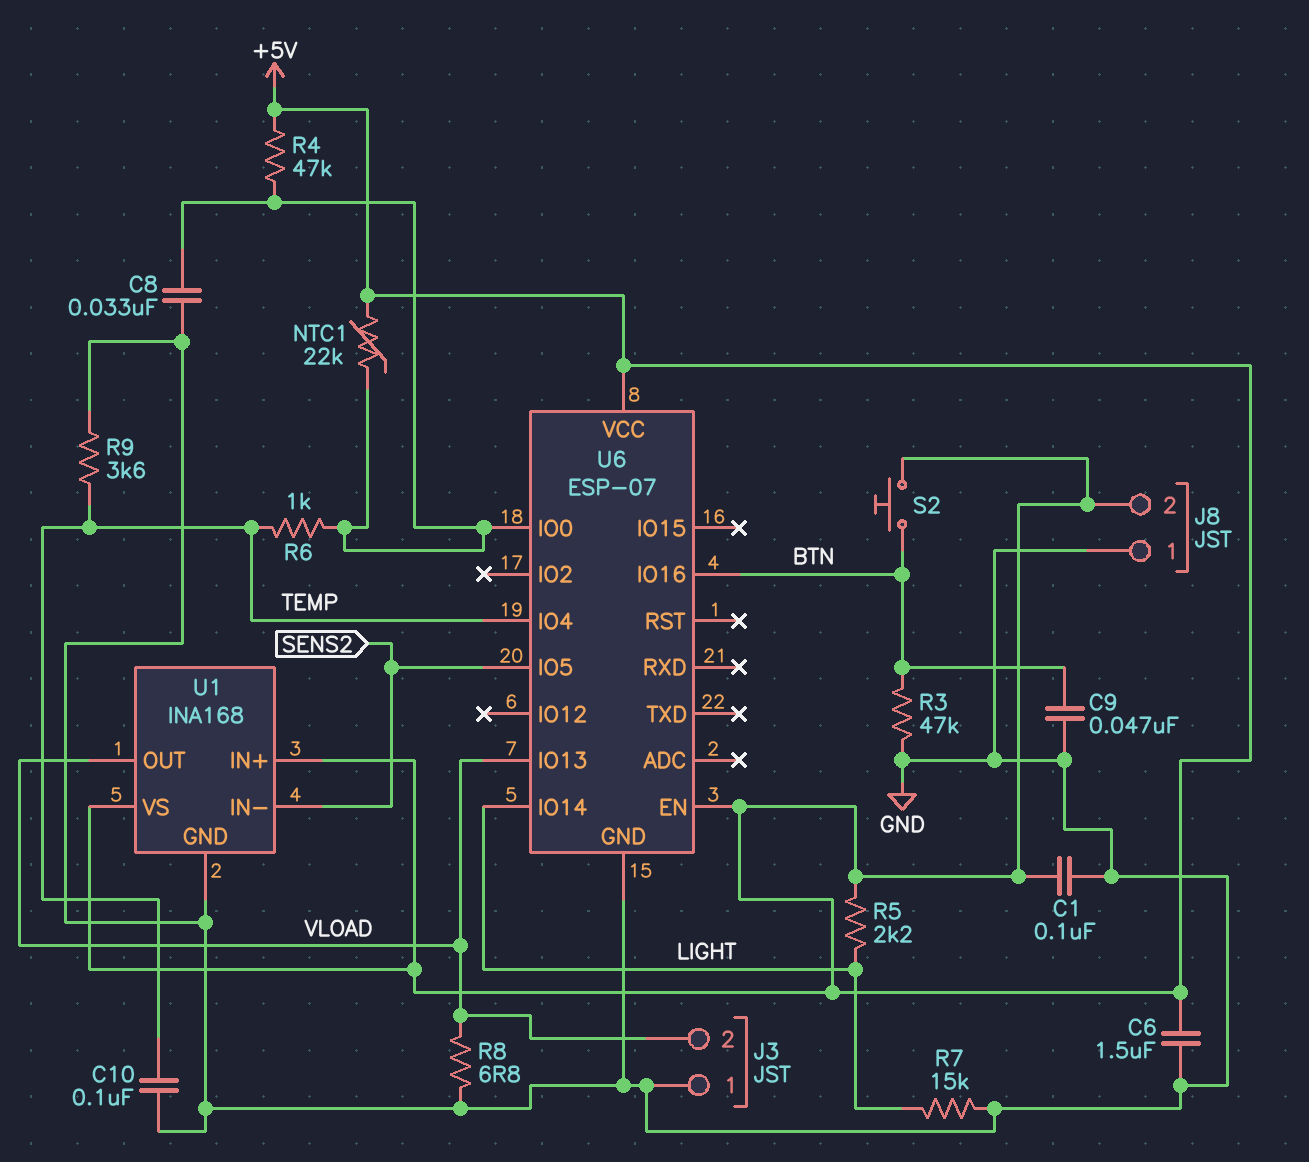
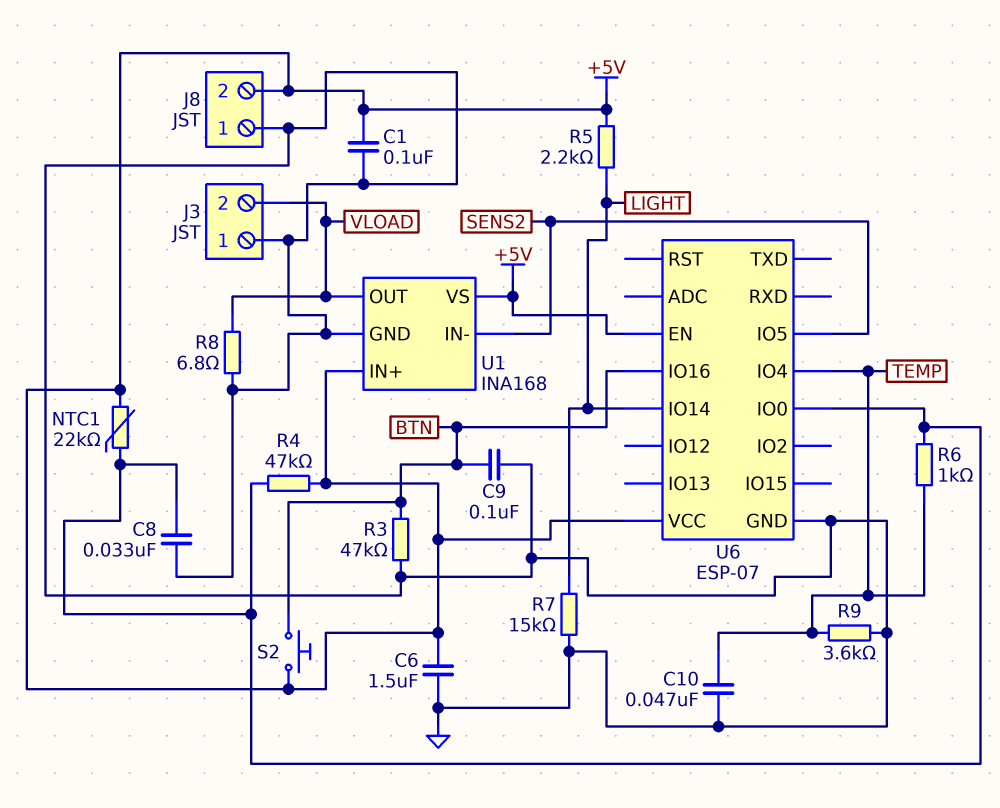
C9: 47nF (BTN, GND) -> 100nF (BTN, GND)
C10: 100nF (GND, TEMP) -> 47nF (GND, TEMP)
U6 pin IO13: VLOAD -> none

